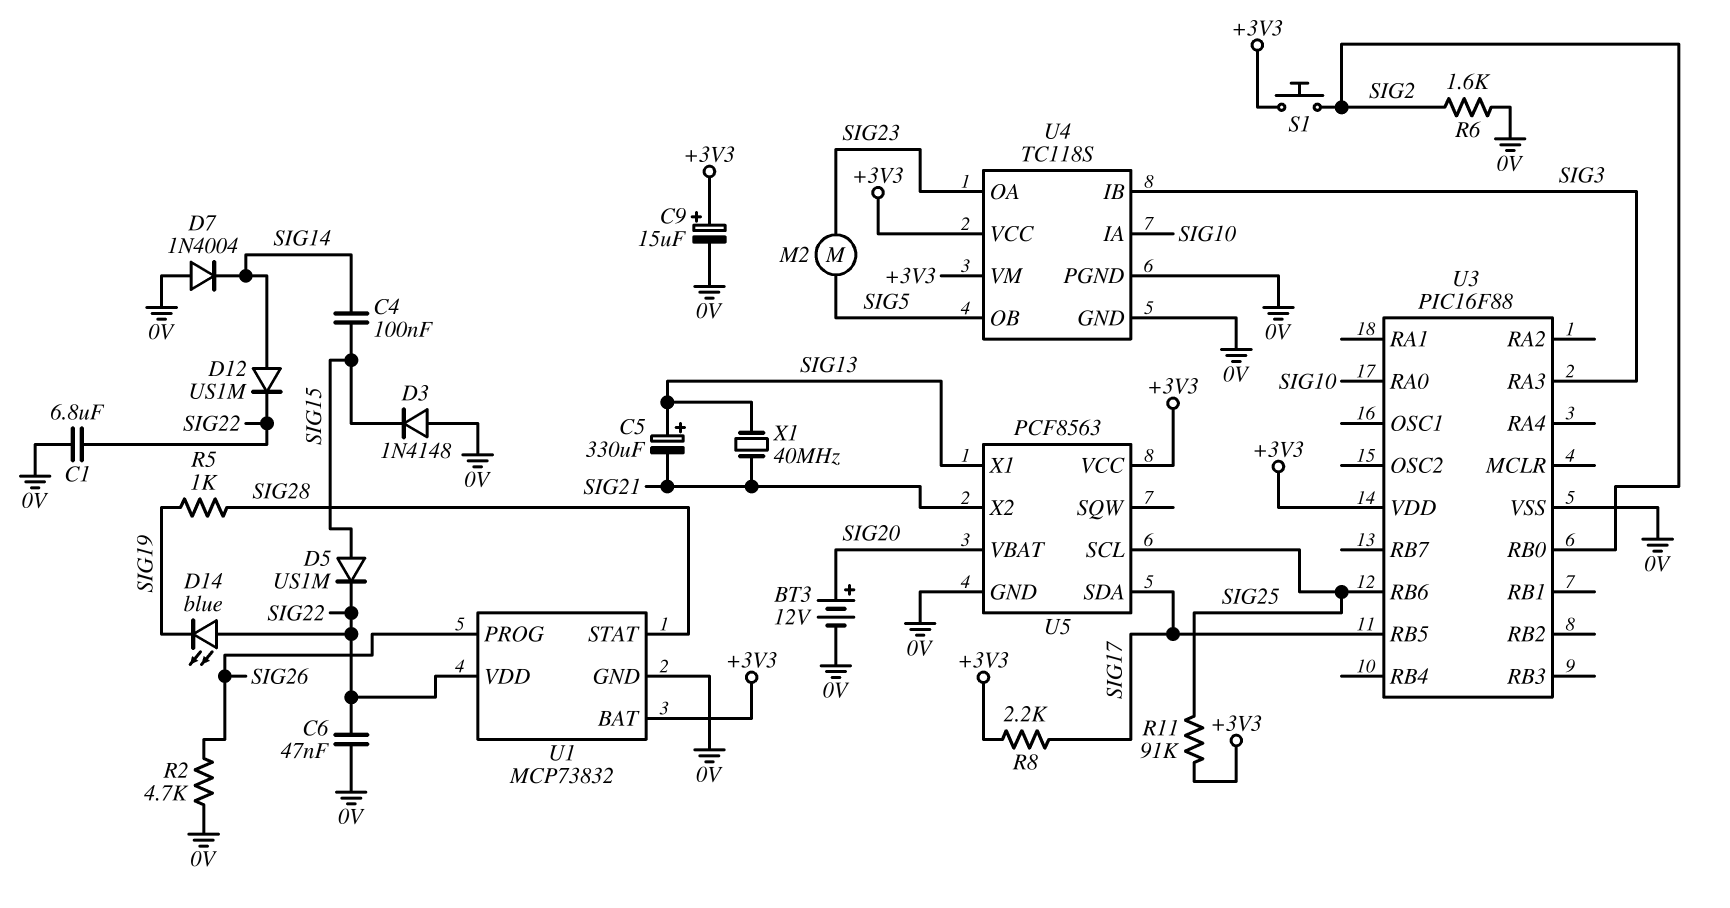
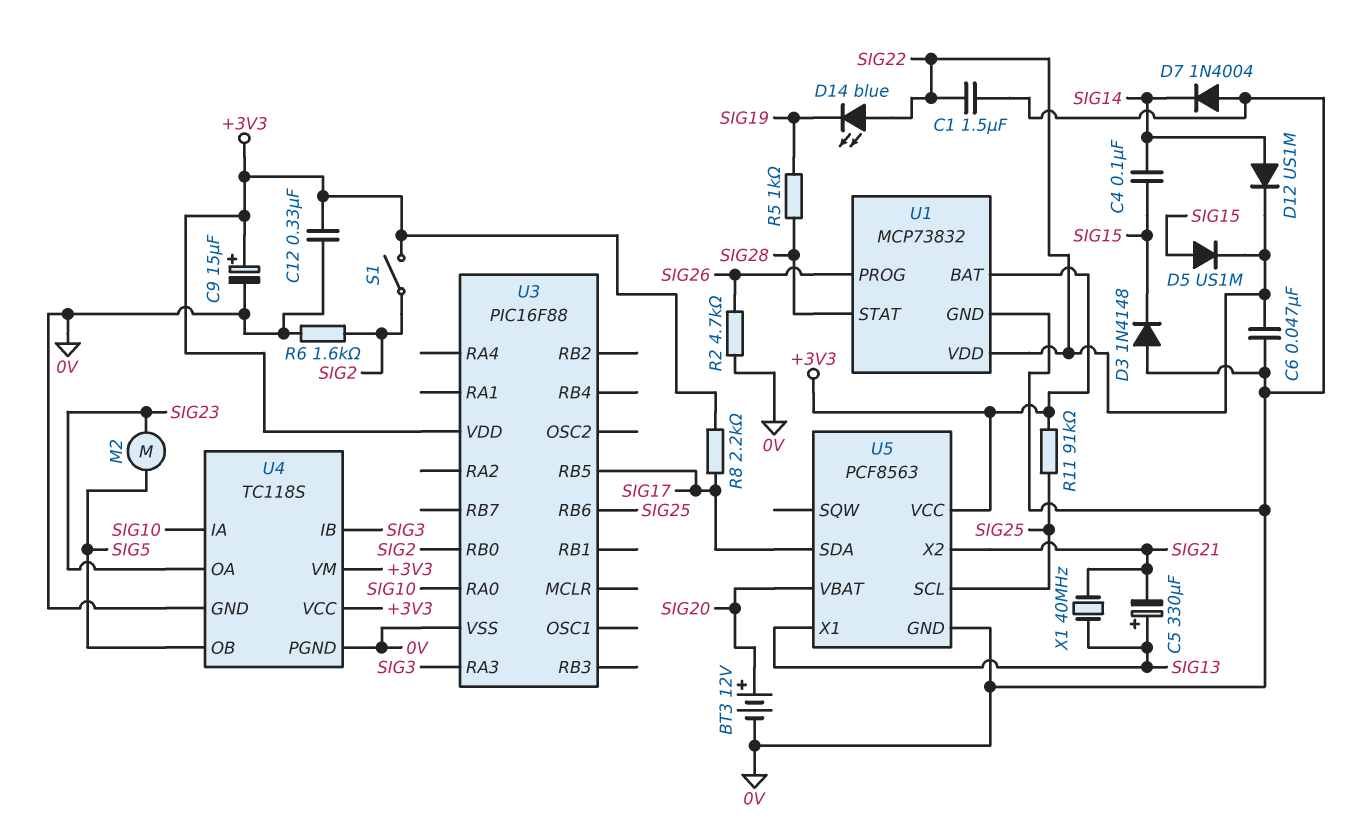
C1: 6.8uF (0V, SIG22) -> 1.5uF (0V, SIG22)
C12: none -> 330nF (+3V3, 0V)
S1: button (+3V3, SIG2) -> switch (+3V3, SIG2)

